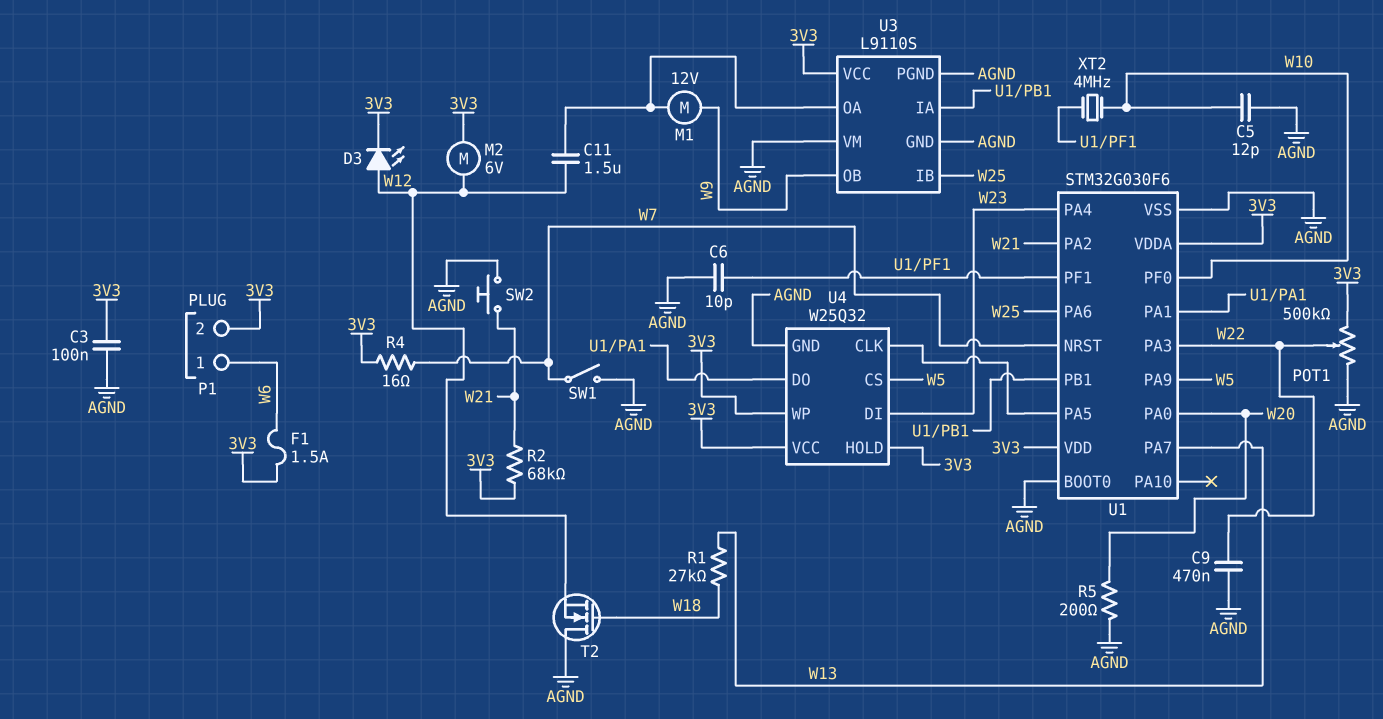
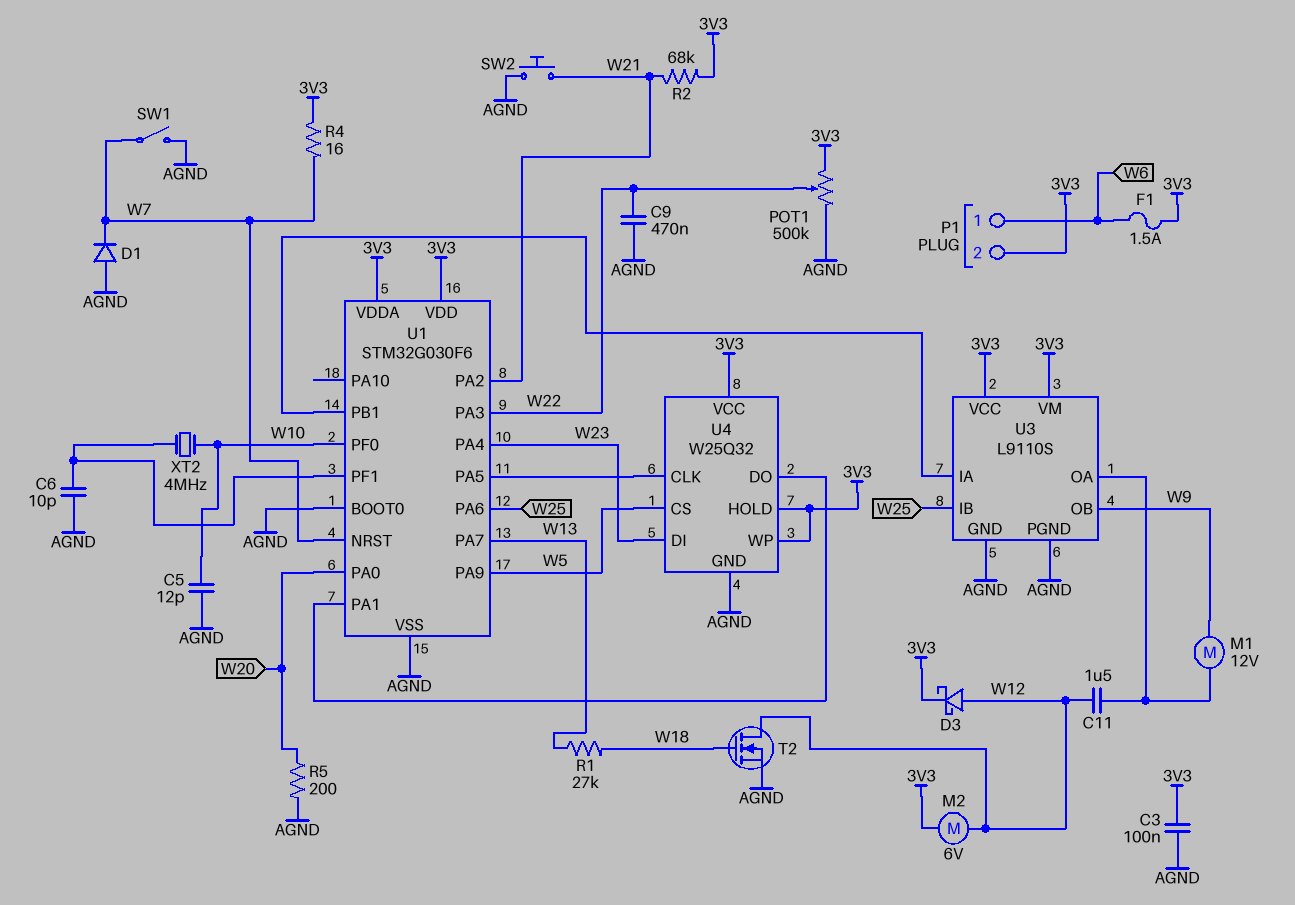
D1: none -> diode (A AGND, K W7)
D3: LED (A W12, K 3V3) -> schottky (A W12, K 3V3)
T2: NMOS (G W18, D AGND, S W12) -> NMOS (G W18, D W12, S AGND)
U3 pin VM: AGND -> 3V3

